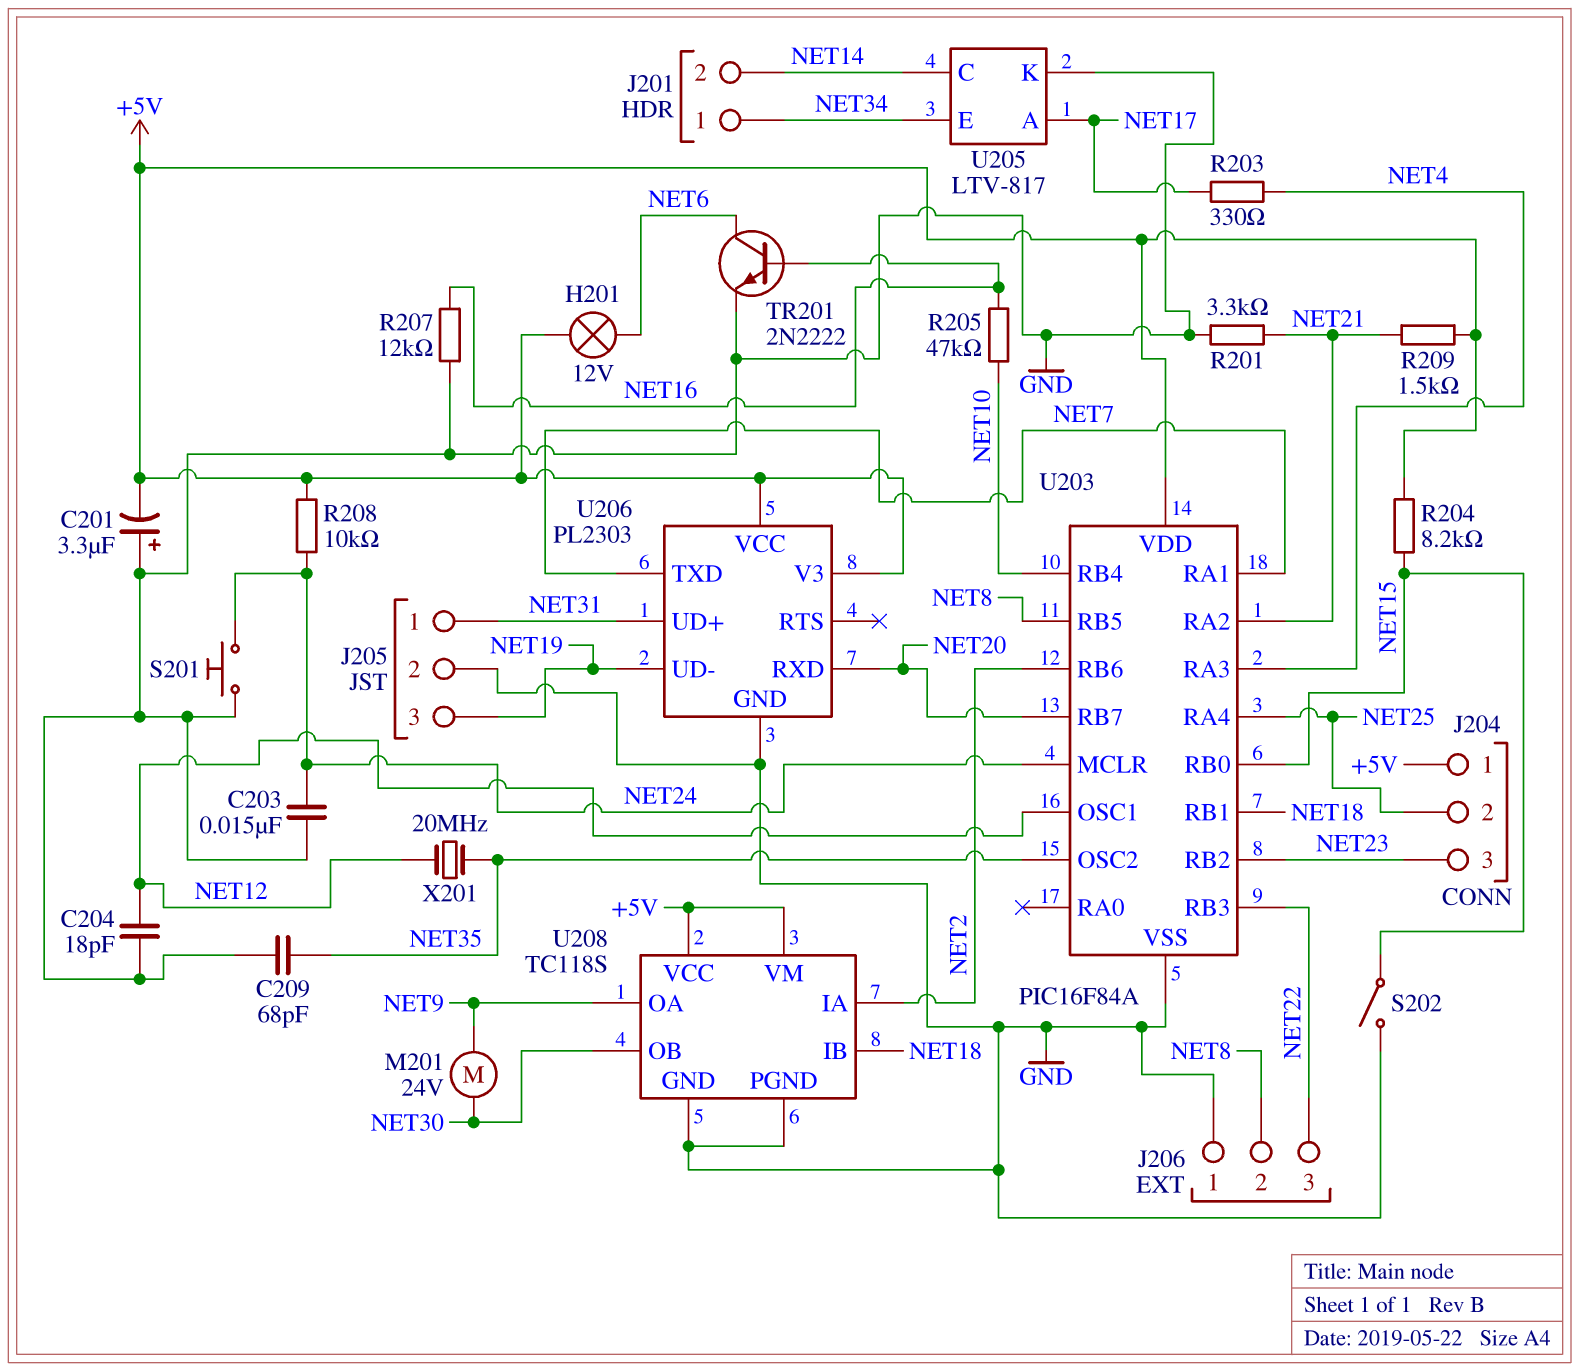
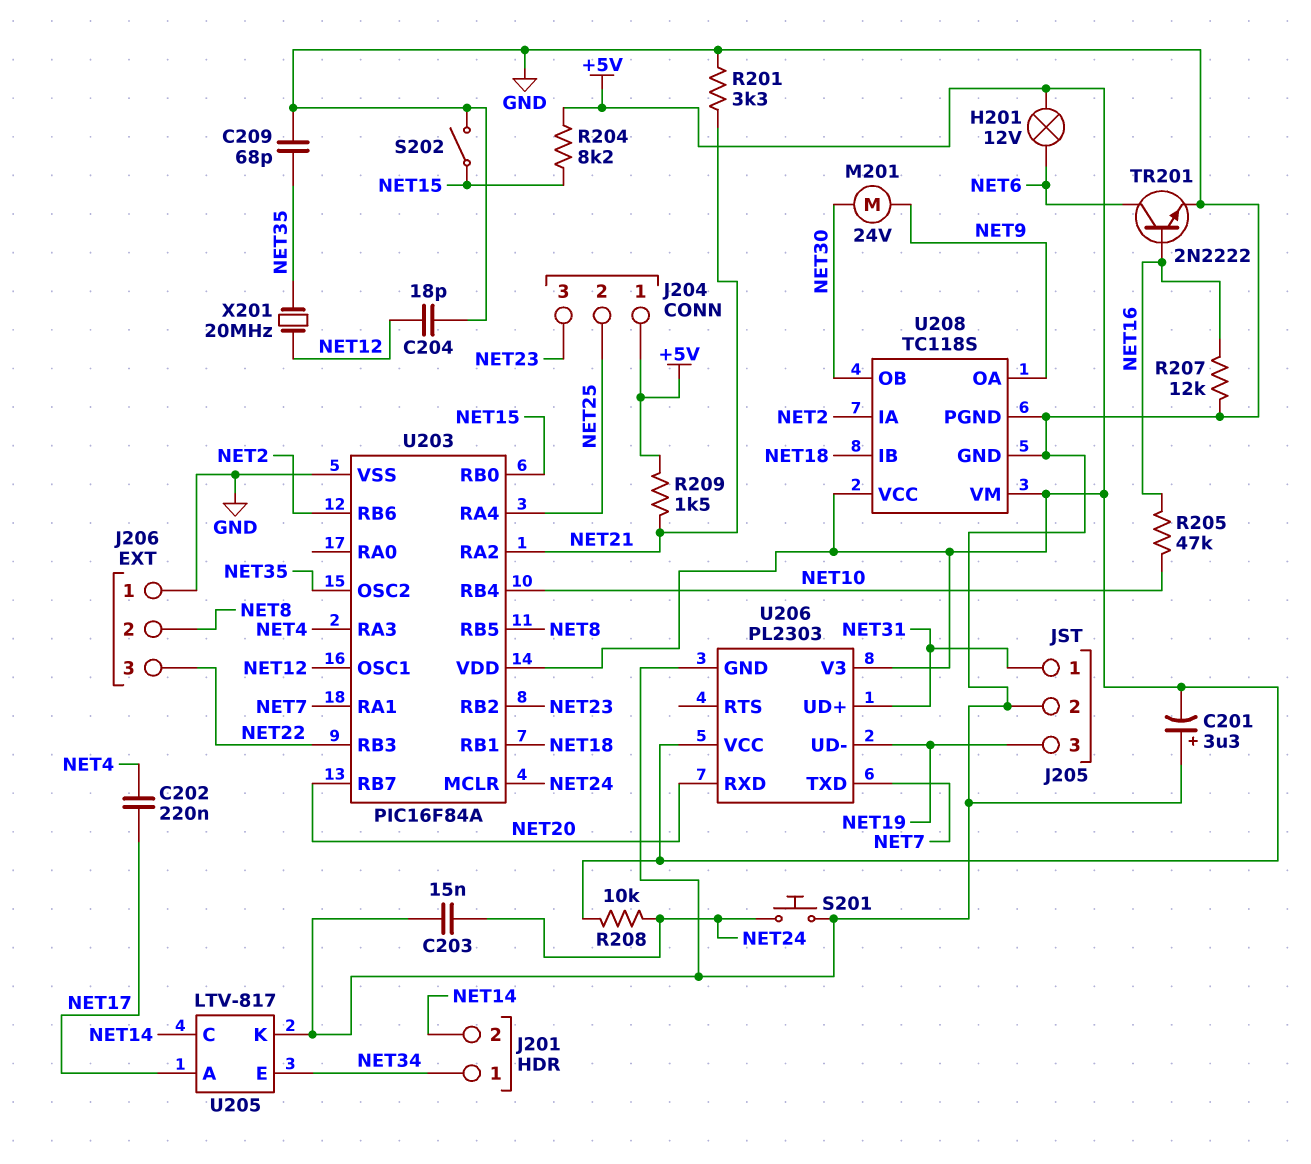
C202: none -> 220nF (NET4, NET17)
R203: 330 (NET4, NET17) -> none

